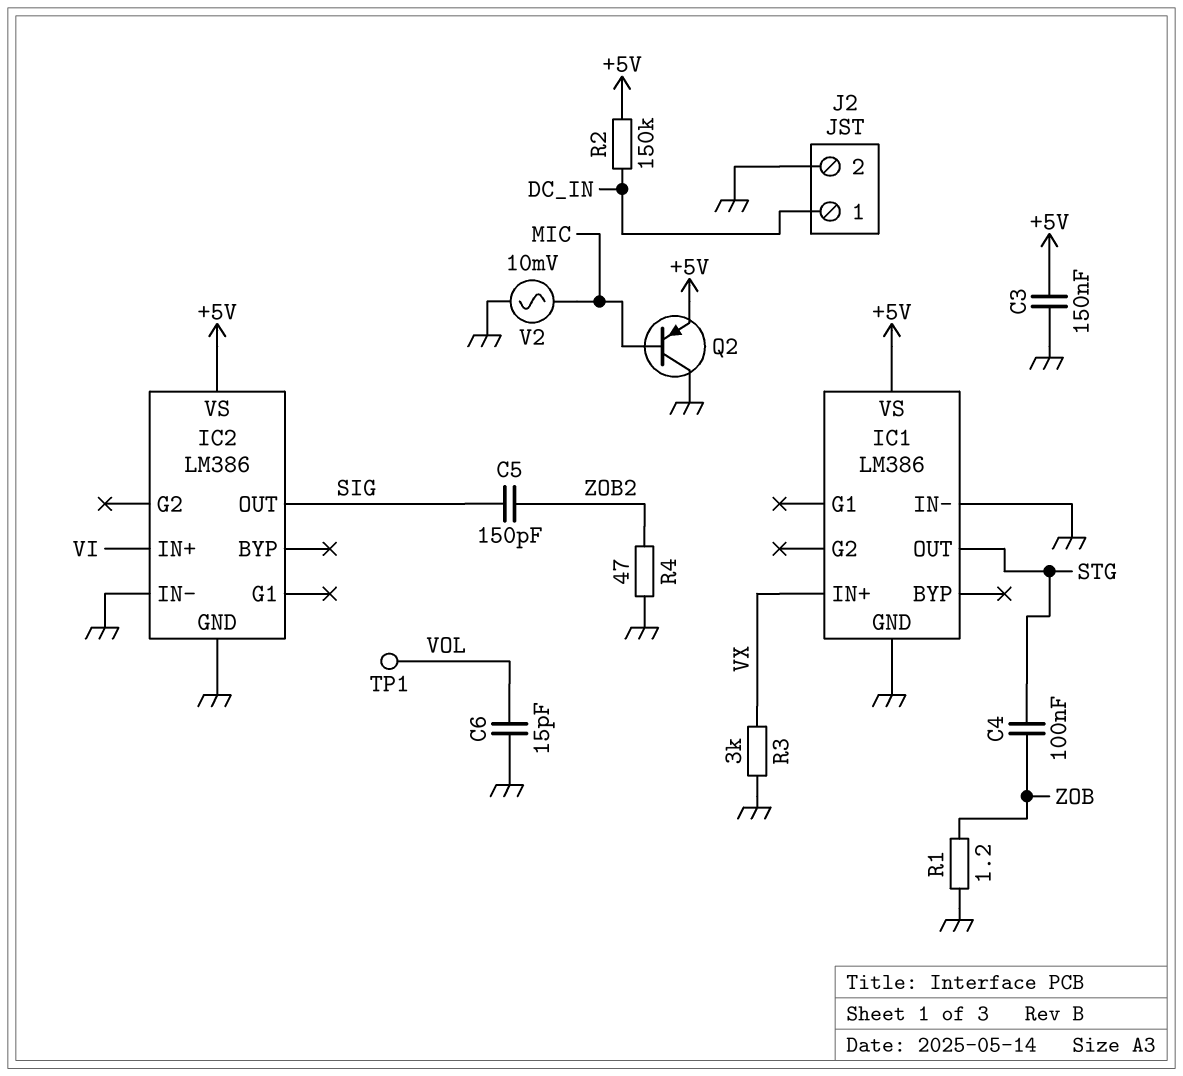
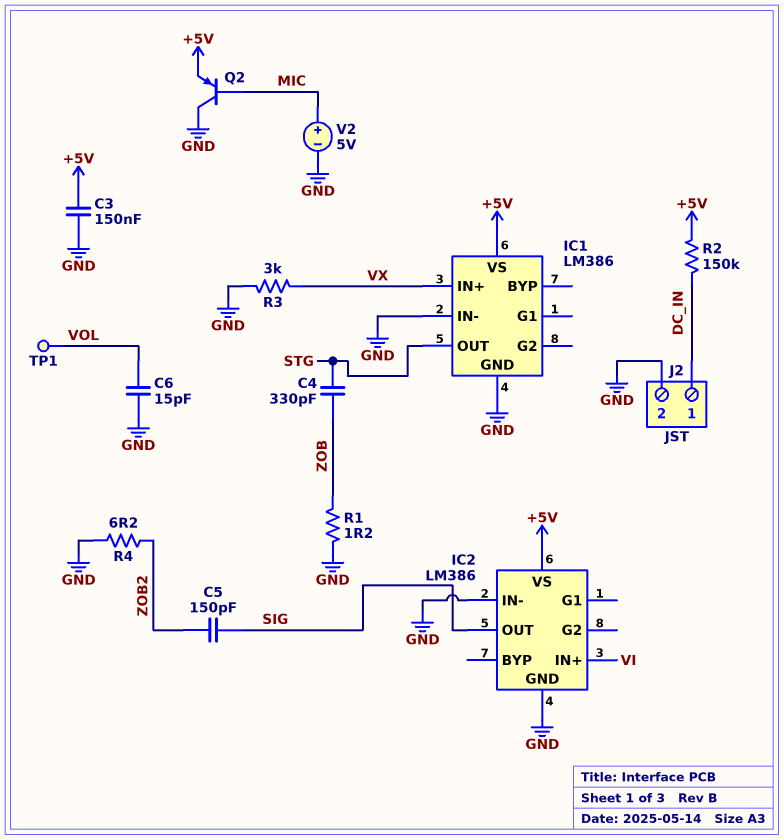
C4: 100nF (STG, ZOB) -> 330pF (STG, ZOB)
R4: 47 (GND, ZOB2) -> 6.2 (GND, ZOB2)
V2: AC 10mV (GND, MIC) -> 5V (plus MIC, minus GND)

